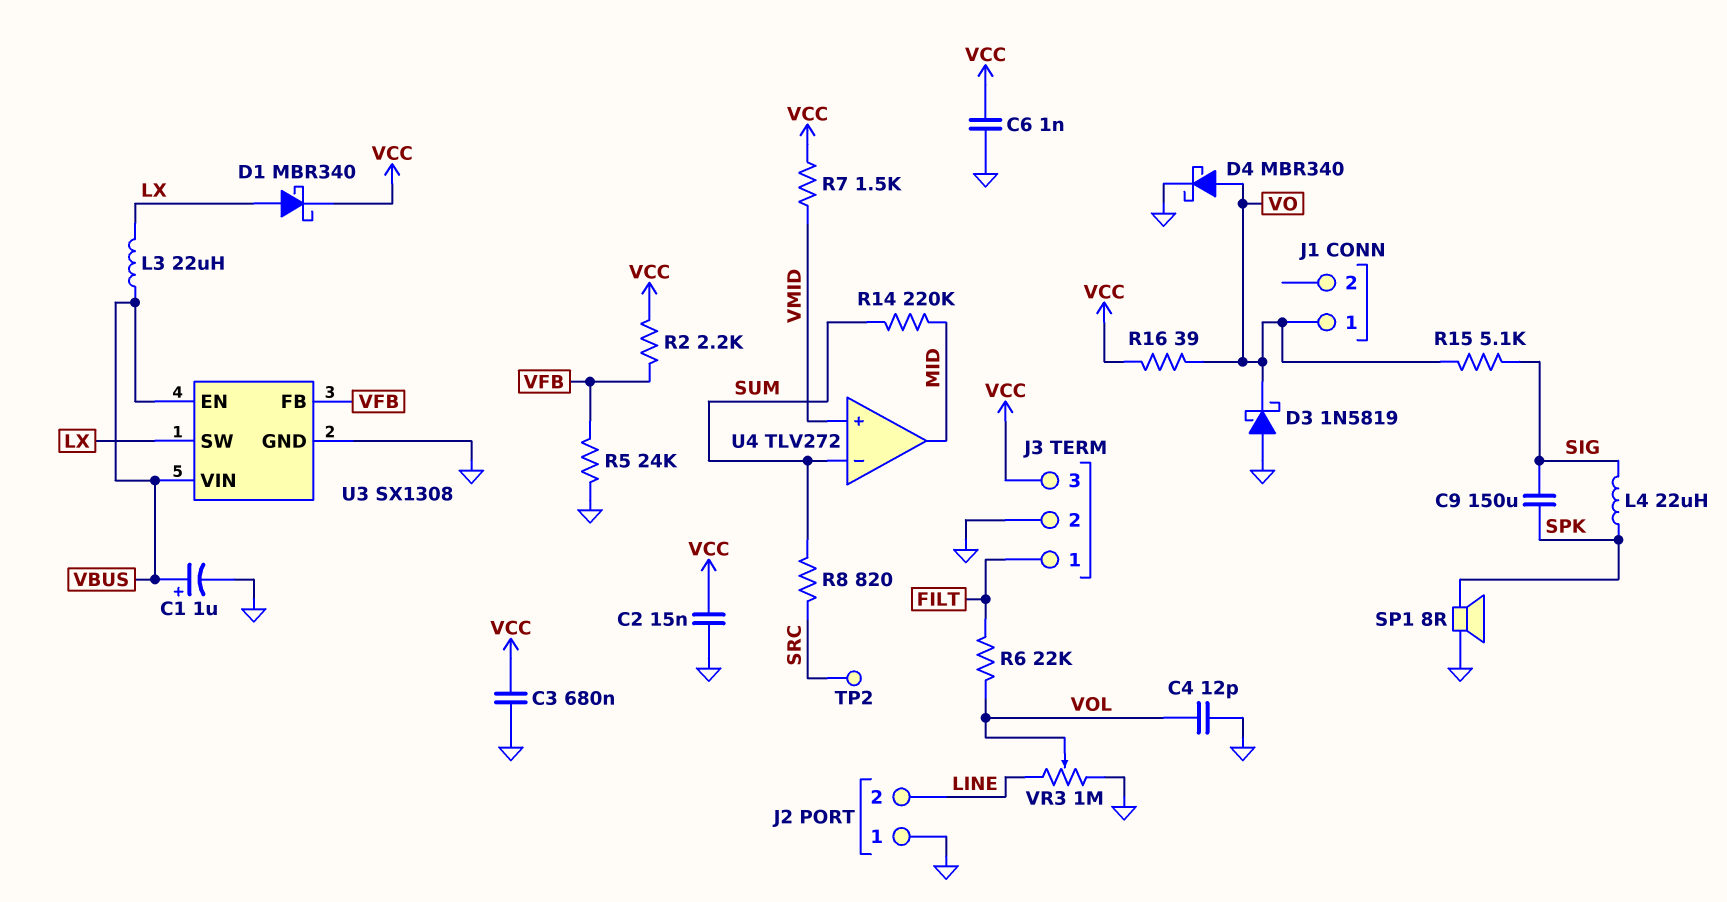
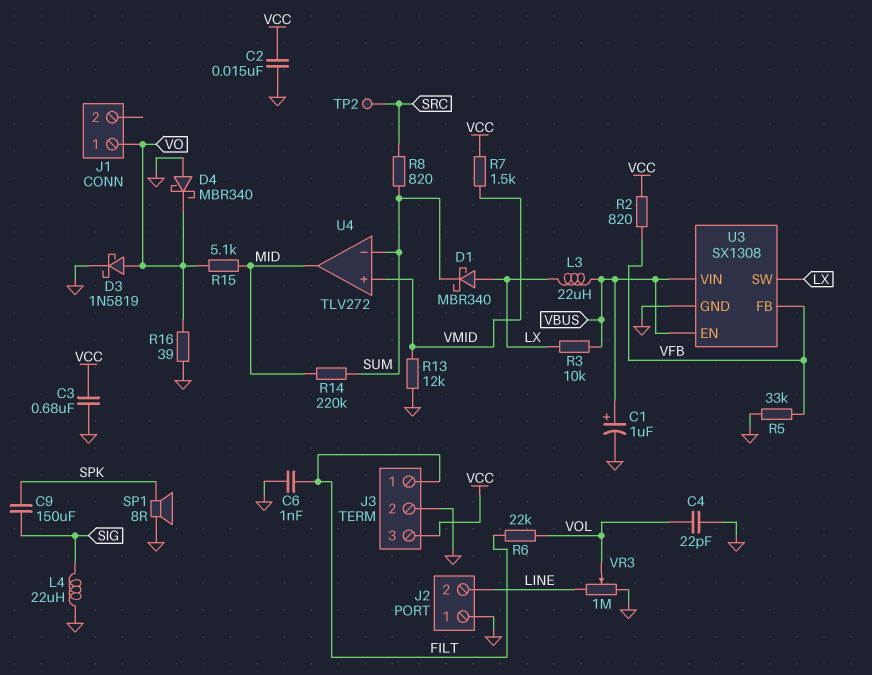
C4: 12pF (GND, VOL) -> 22pF (GND, VOL)
C6: 1nF (GND, VCC) -> 1nF (FILT, GND)
D1: schottky MBR340 (A LX, K VCC) -> schottky MBR340 (A LX, K SUM)
D3: schottky 1N5819 (A GND, K VO) -> schottky 1N5819 (A VO, K GND)
D4: schottky MBR340 (A VO, K GND) -> schottky MBR340 (A GND, K VO)
L4: 22uH (SIG, SPK) -> 22uH (GND, SIG)
R2: 2.2k (VCC, VFB) -> 820 (VCC, VFB)
R3: none -> 10k (LX, VBUS)
R5: 24k (GND, VFB) -> 33k (GND, VFB)
R13: none -> 12k (GND, VMID)
R15: 5.1k (SIG, VO) -> 5.1k (MID, VO)
R16: 39 (VCC, VO) -> 39 (GND, VO)

